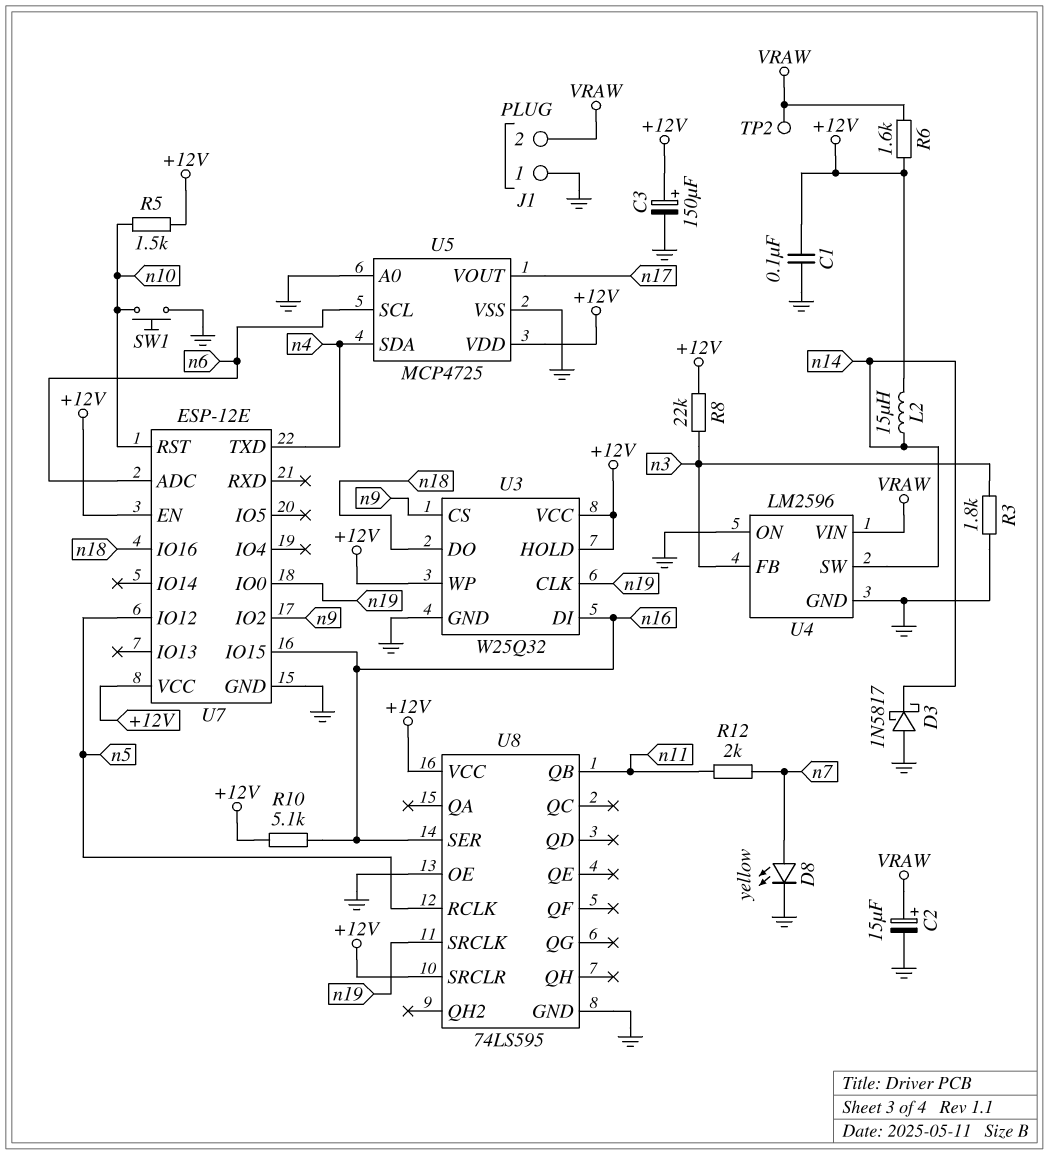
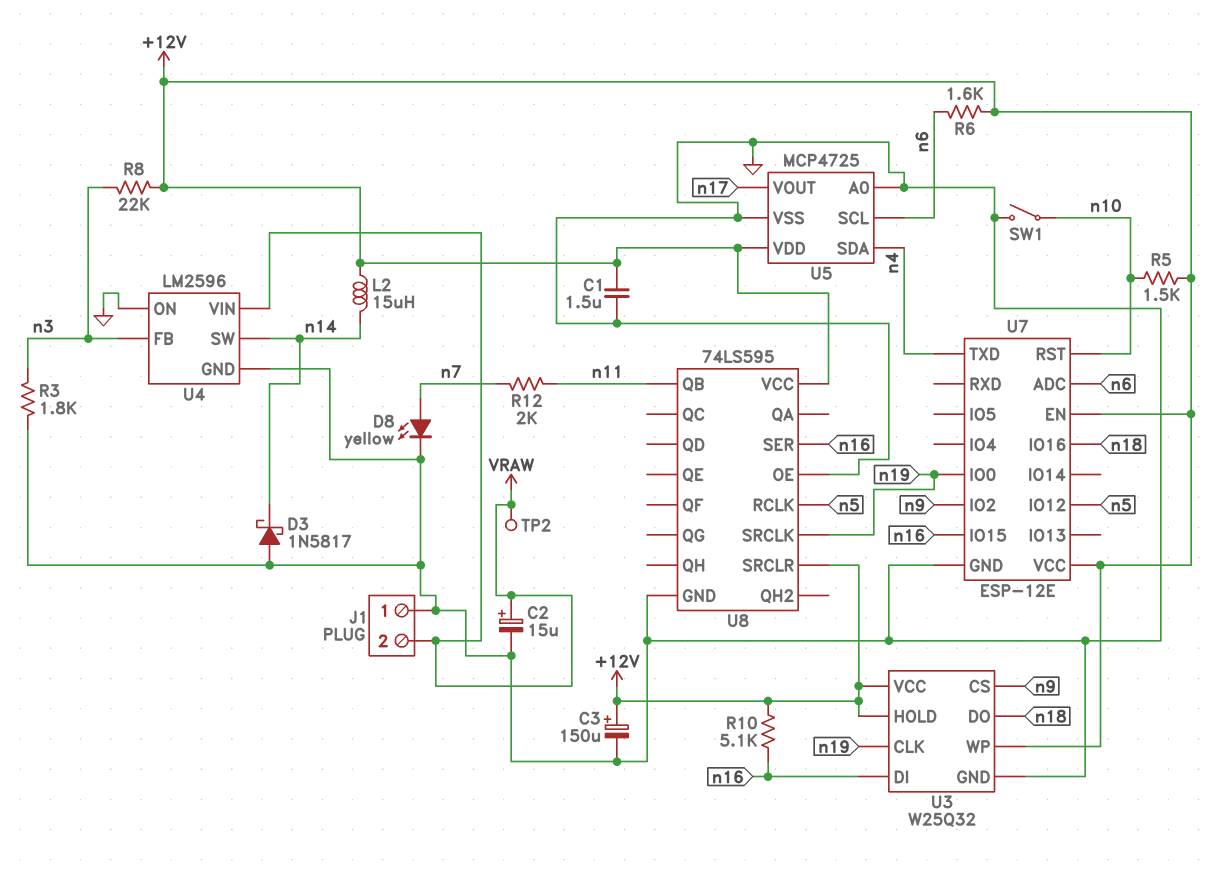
C1: 100nF (+12V, GND) -> 1.5uF (+12V, GND)
R6: 1.6k (+12V, VRAW) -> 1.6k (+12V, n6)
SW1: button (GND, n10) -> switch (GND, n10)

